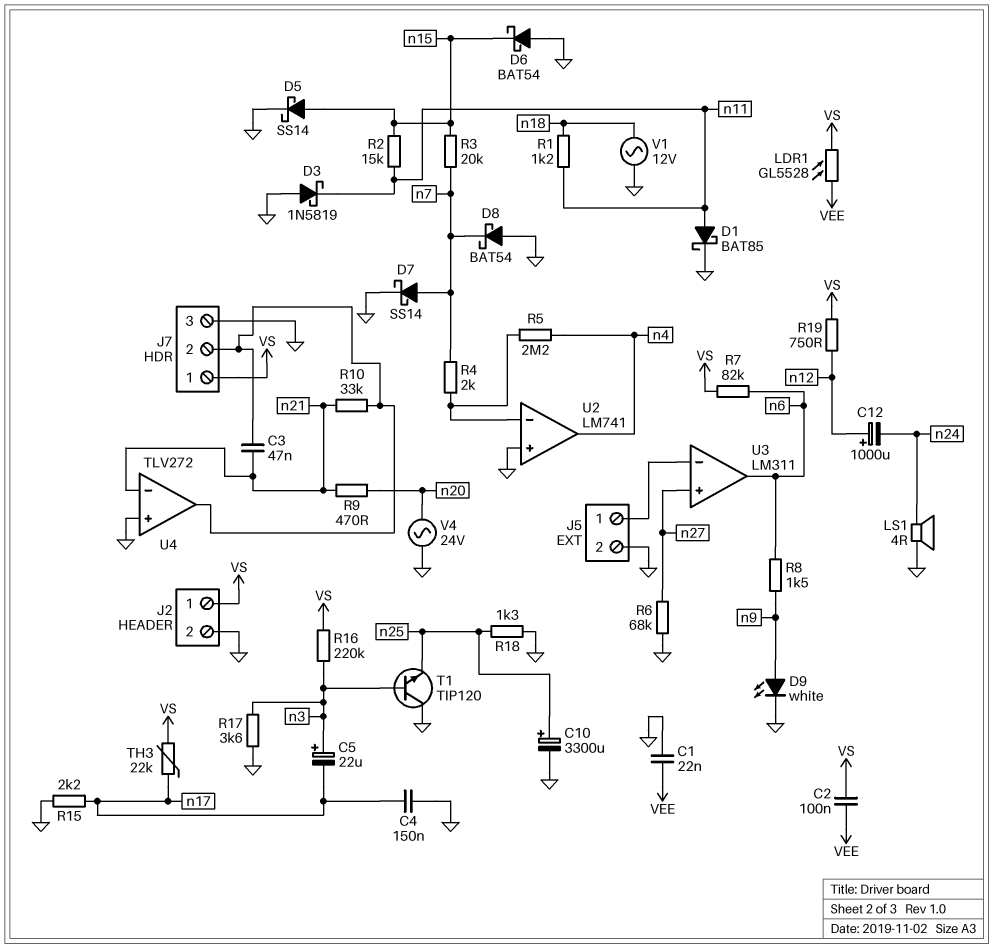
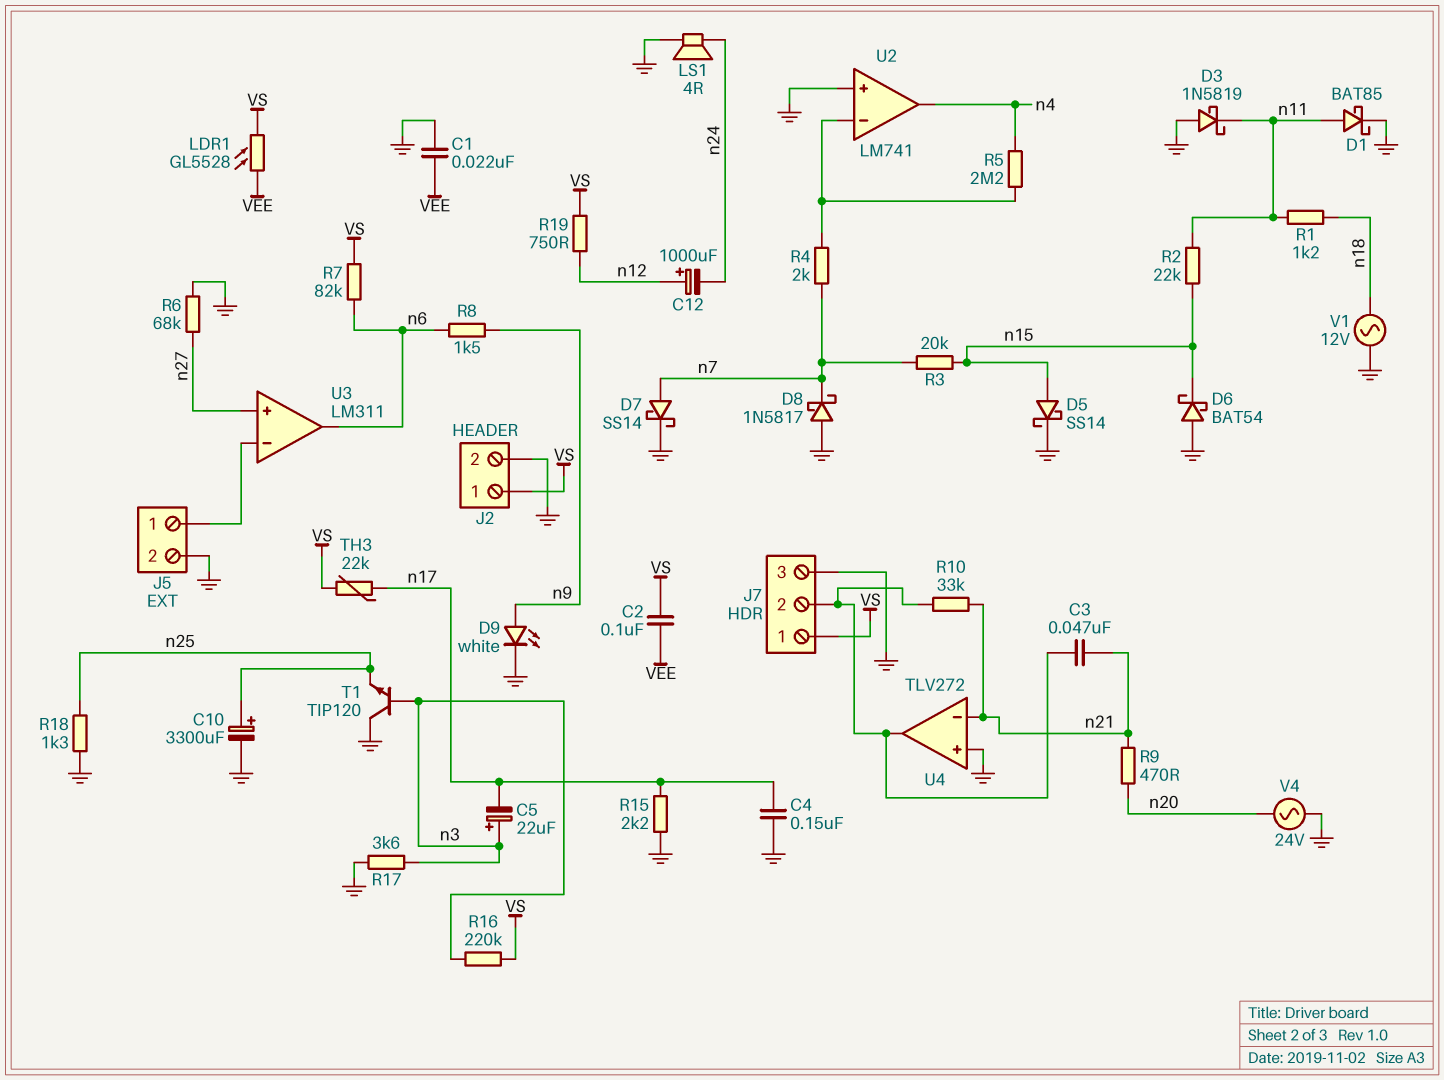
D8: schottky BAT54 (A GND, K n7) -> schottky 1N5817 (A GND, K n7)
R2: 15k (n11, n15) -> 22k (n11, n15)

